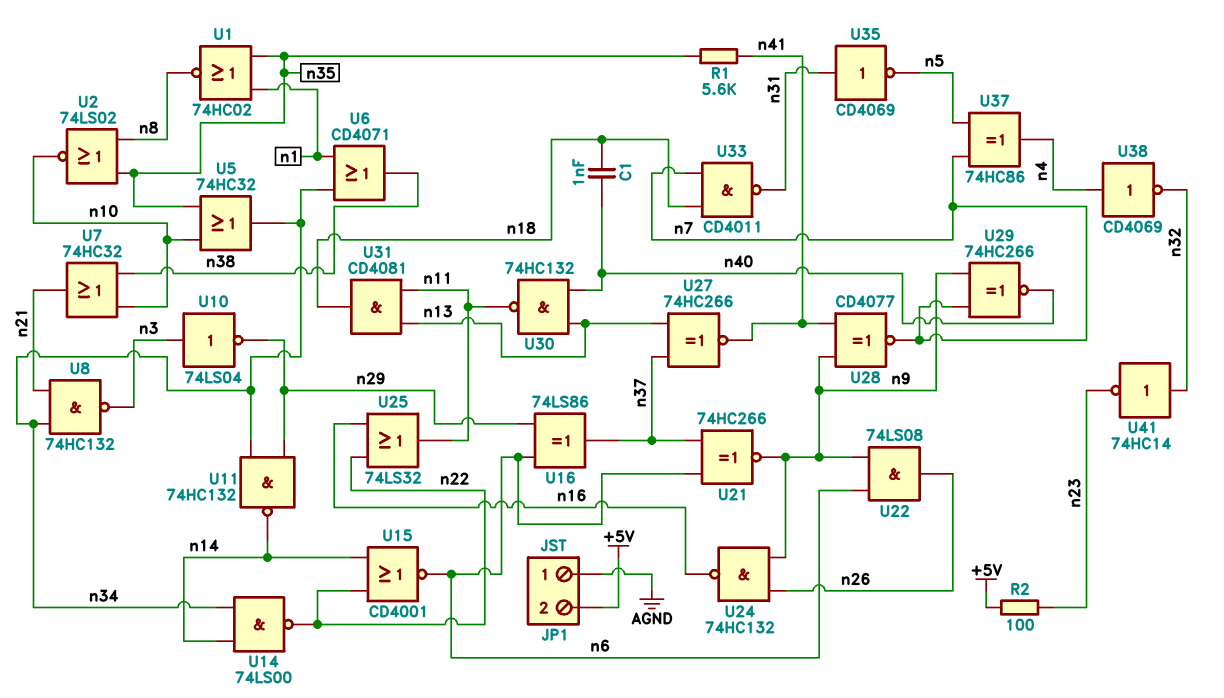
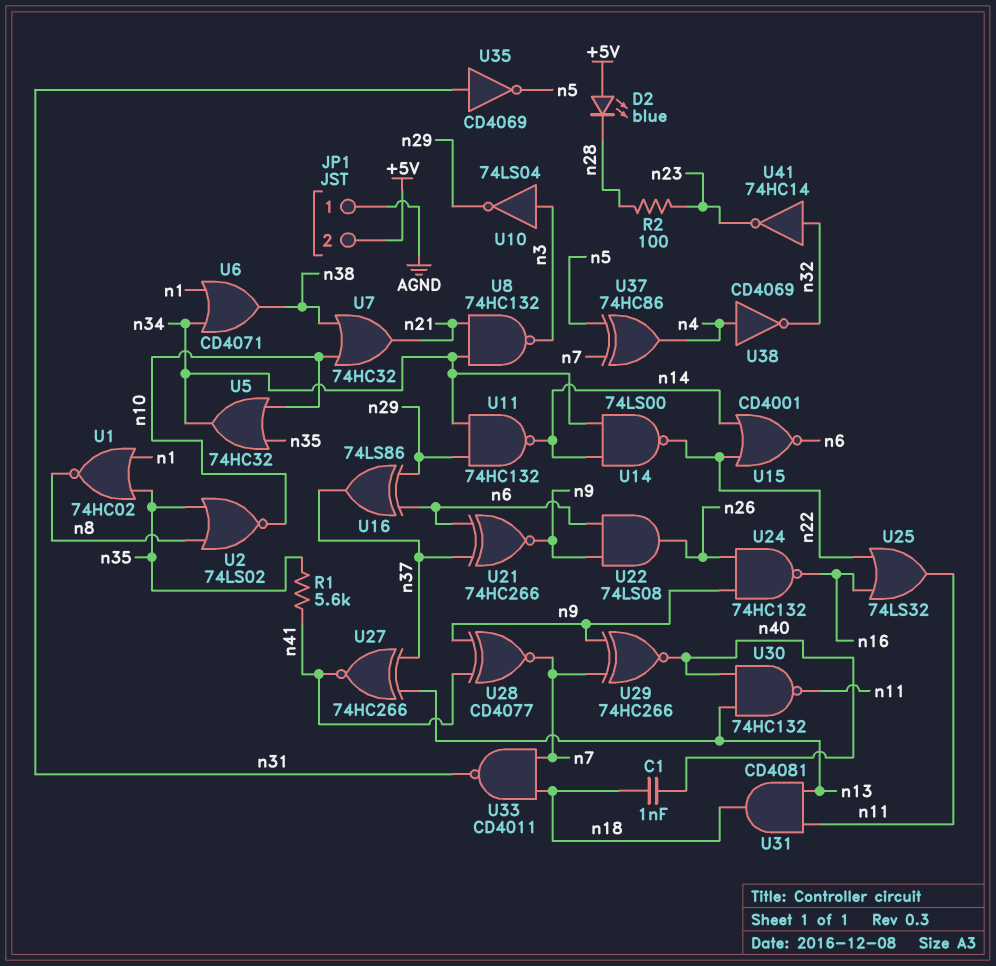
D2: none -> LED blue (A +5V, K n28)
R2: 100 (+5V, n23) -> 100 (n23, n28)

